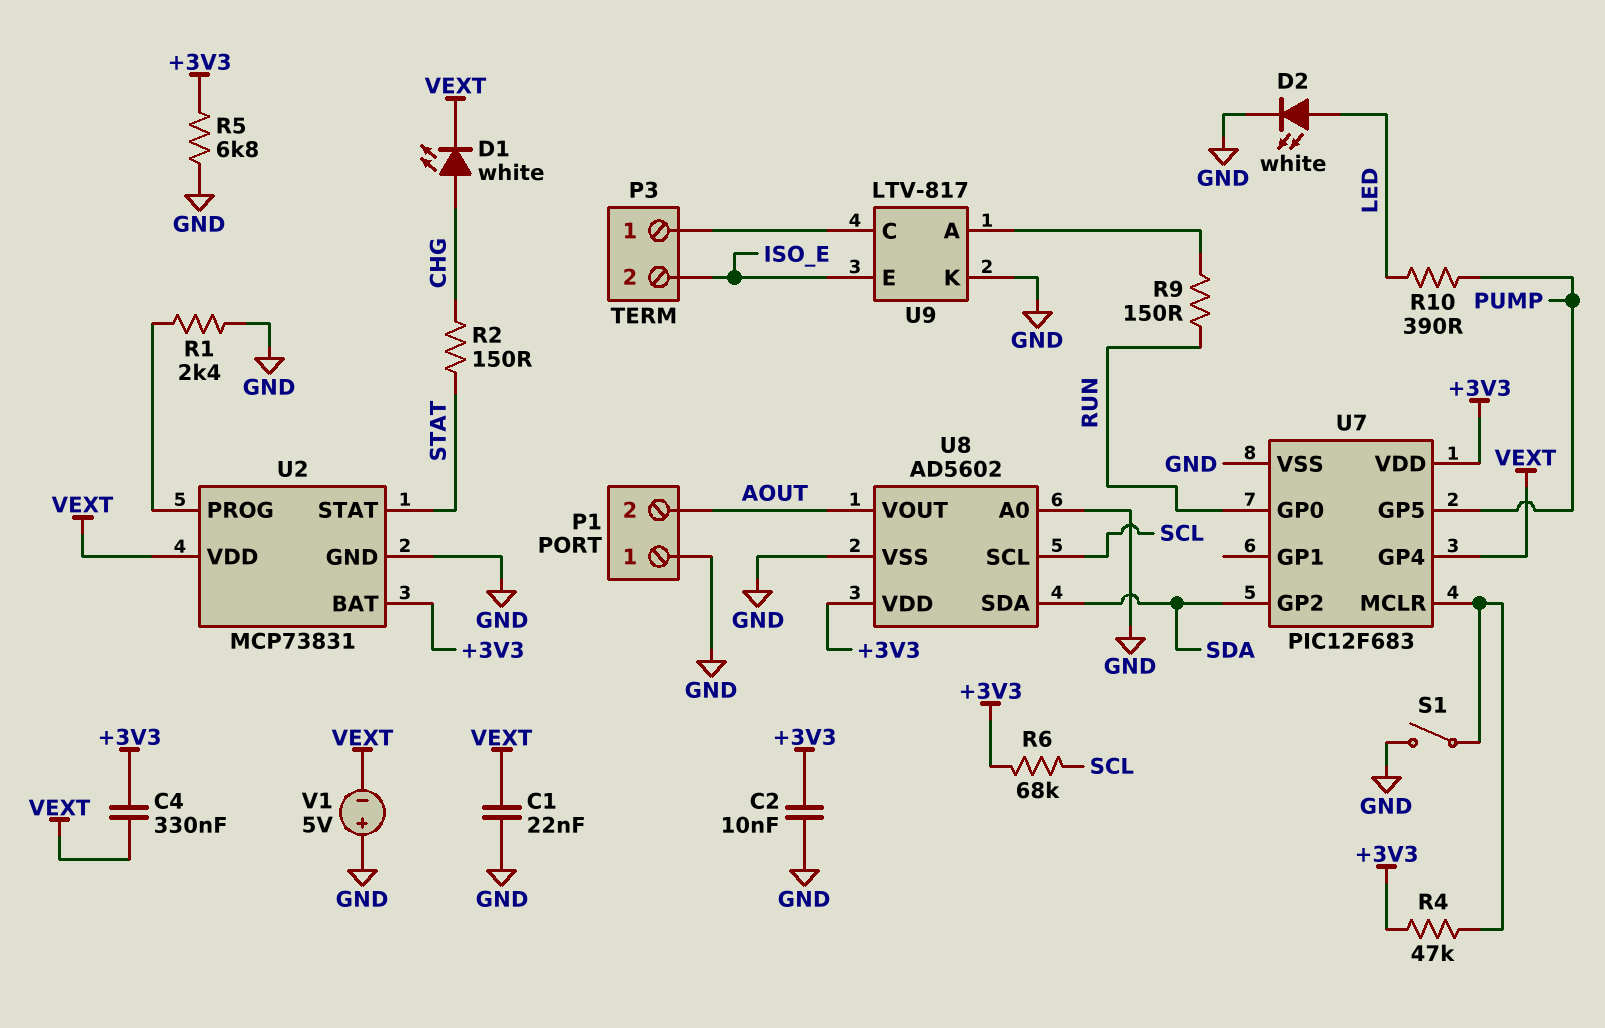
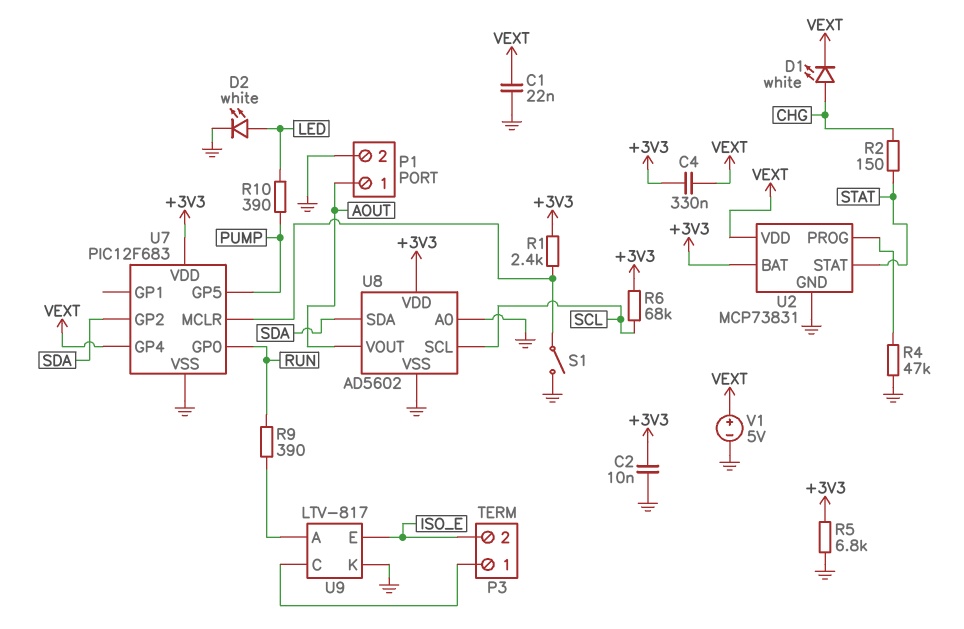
P1 pin 1: GND -> AOUT
P1 pin 2: AOUT -> GND
R1: 2.4k (GND, U2/PROG) -> 2.4k (+3V3, U7/MCLR)
R4: 47k (+3V3, U7/MCLR) -> 47k (GND, U2/PROG)
R9: 150 (RUN, U9/A) -> 390 (RUN, U9/A)
V1: 5V (plus GND, minus VEXT) -> 5V (plus VEXT, minus GND)

